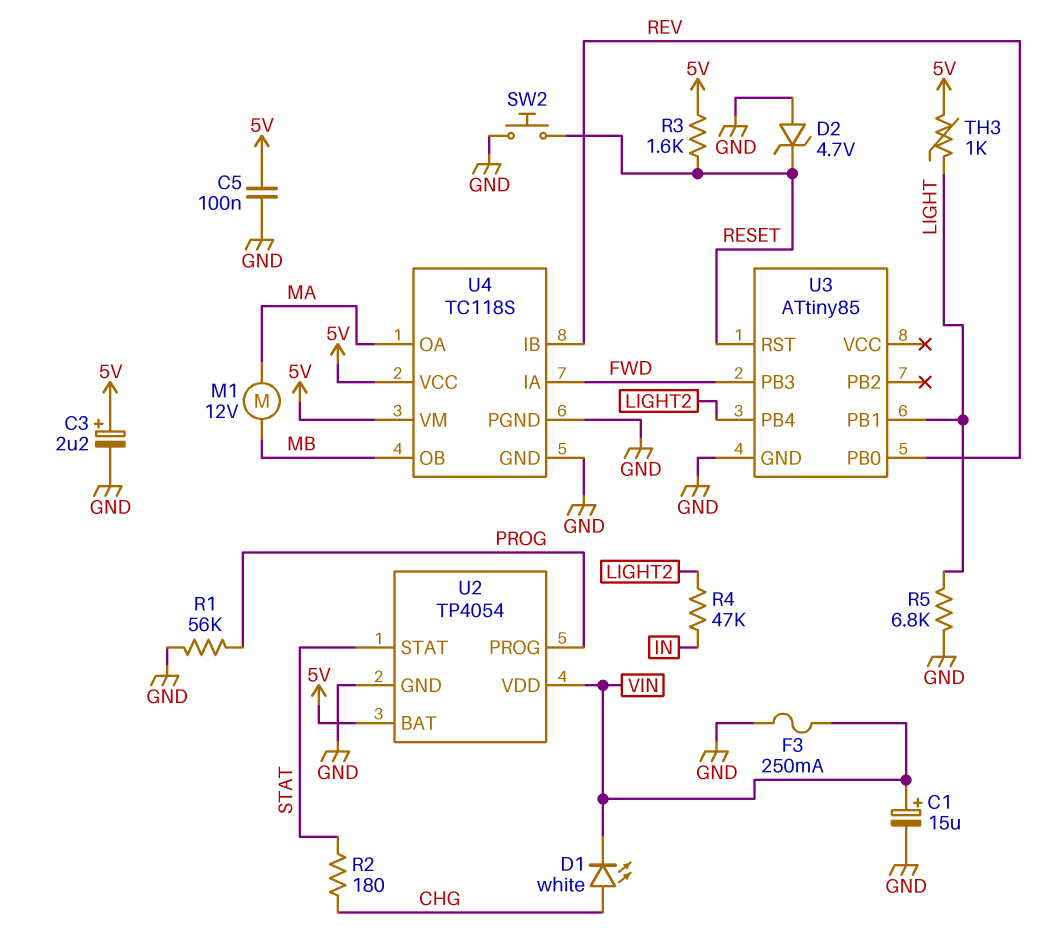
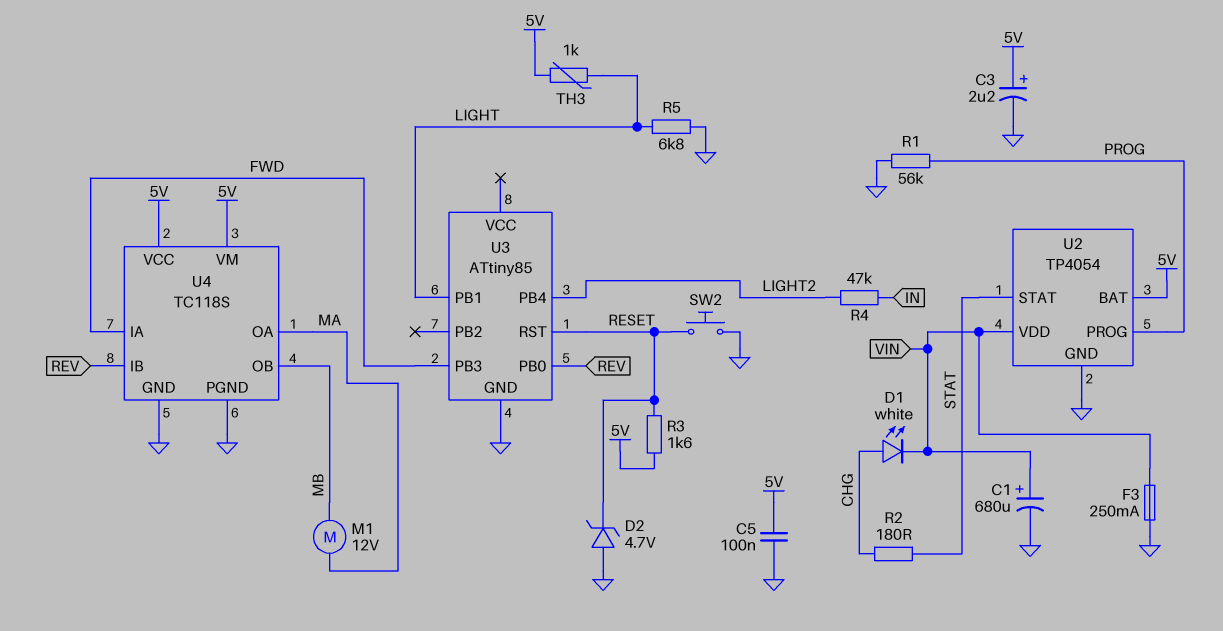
C1: 15uF (plus VIN, minus GND) -> 680uF (plus VIN, minus GND)

